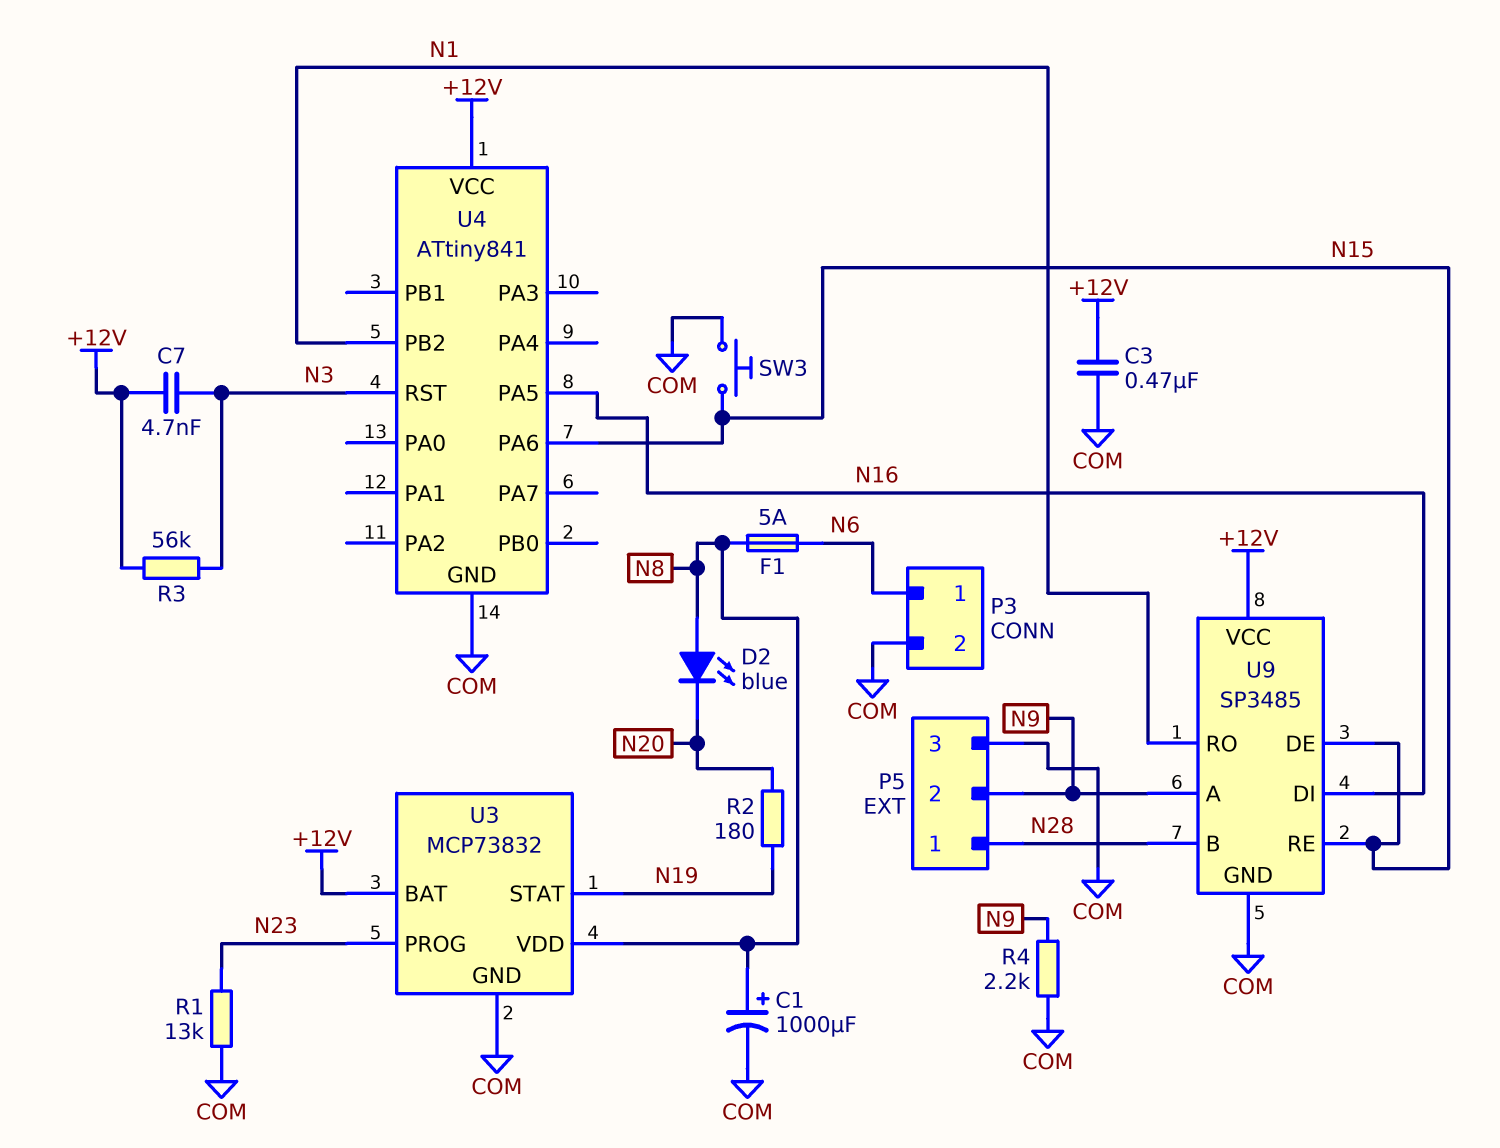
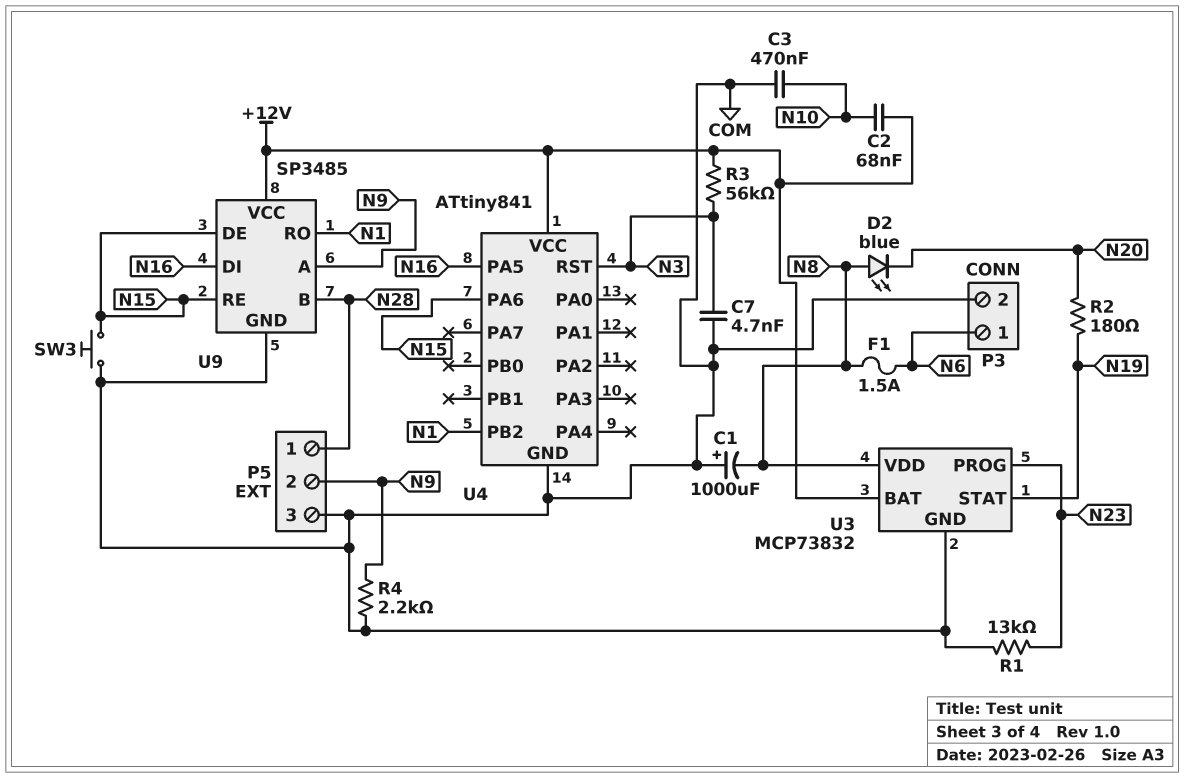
C1: 1000uF (plus N8, minus COM) -> 1000uF (plus COM, minus N8)
C2: none -> 68nF (+12V, N10)
C3: 470nF (+12V, COM) -> 470nF (COM, N10)
C7: 4.7nF (+12V, N3) -> 4.7nF (COM, N3)
F1: 5A (N6, N8) -> 1.5A (N6, N8)

